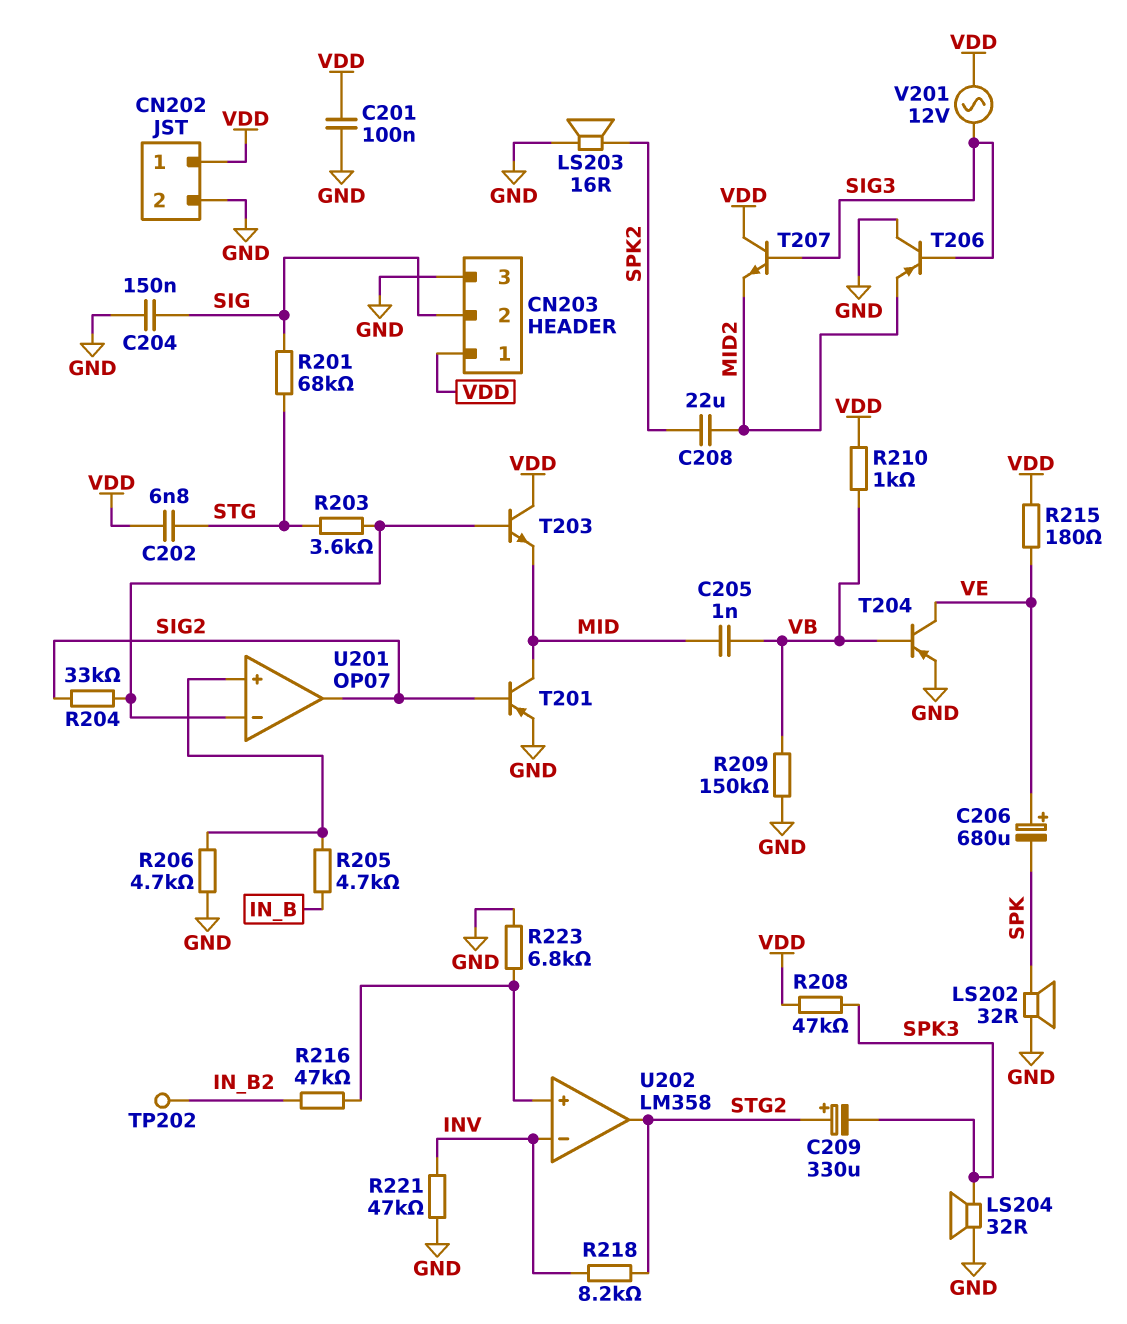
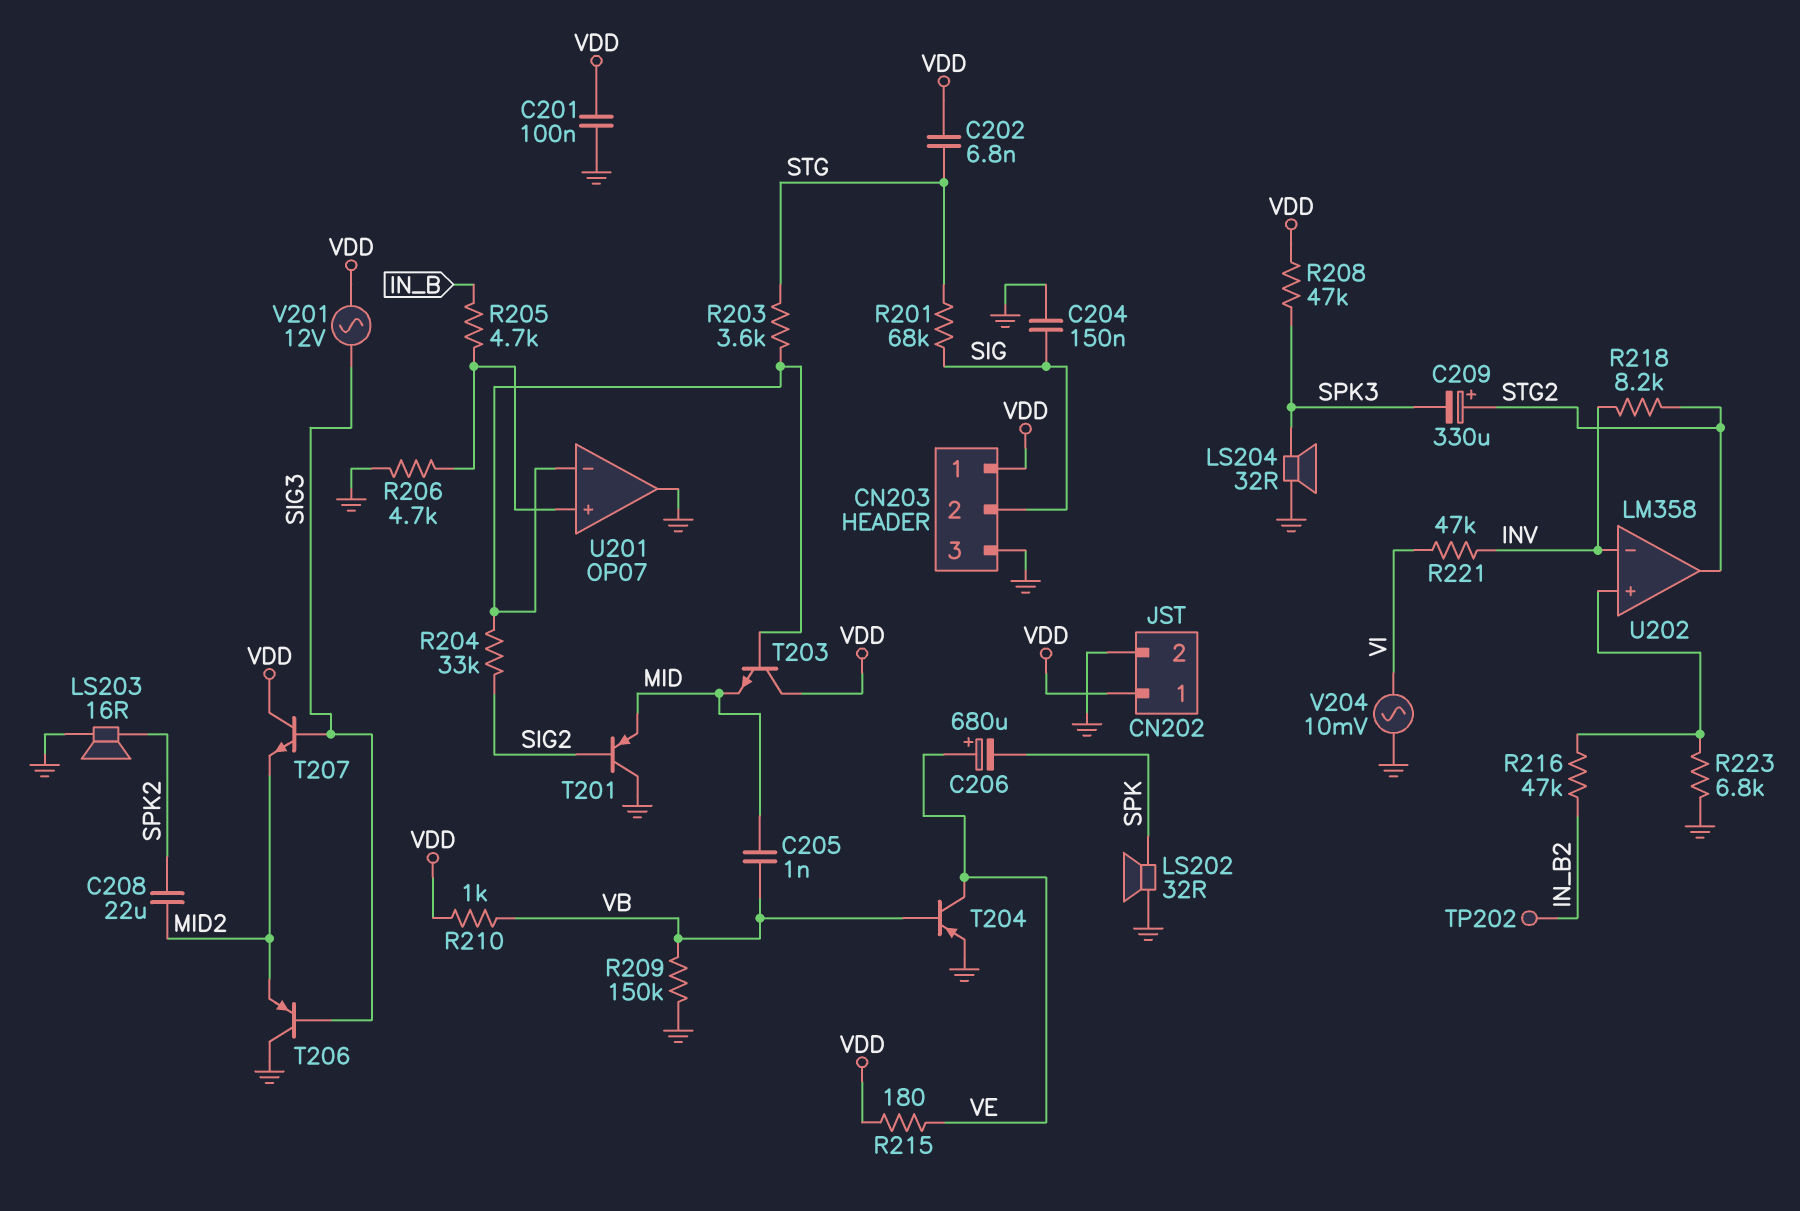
R221: 47k (GND, INV) -> 47k (INV, VI)
T201: PNP (B SIG2, C MID, E GND) -> PNP (B SIG2, C GND, E MID)
U201 pin out: SIG2 -> GND
V204: none -> AC 10mV (GND, VI)

